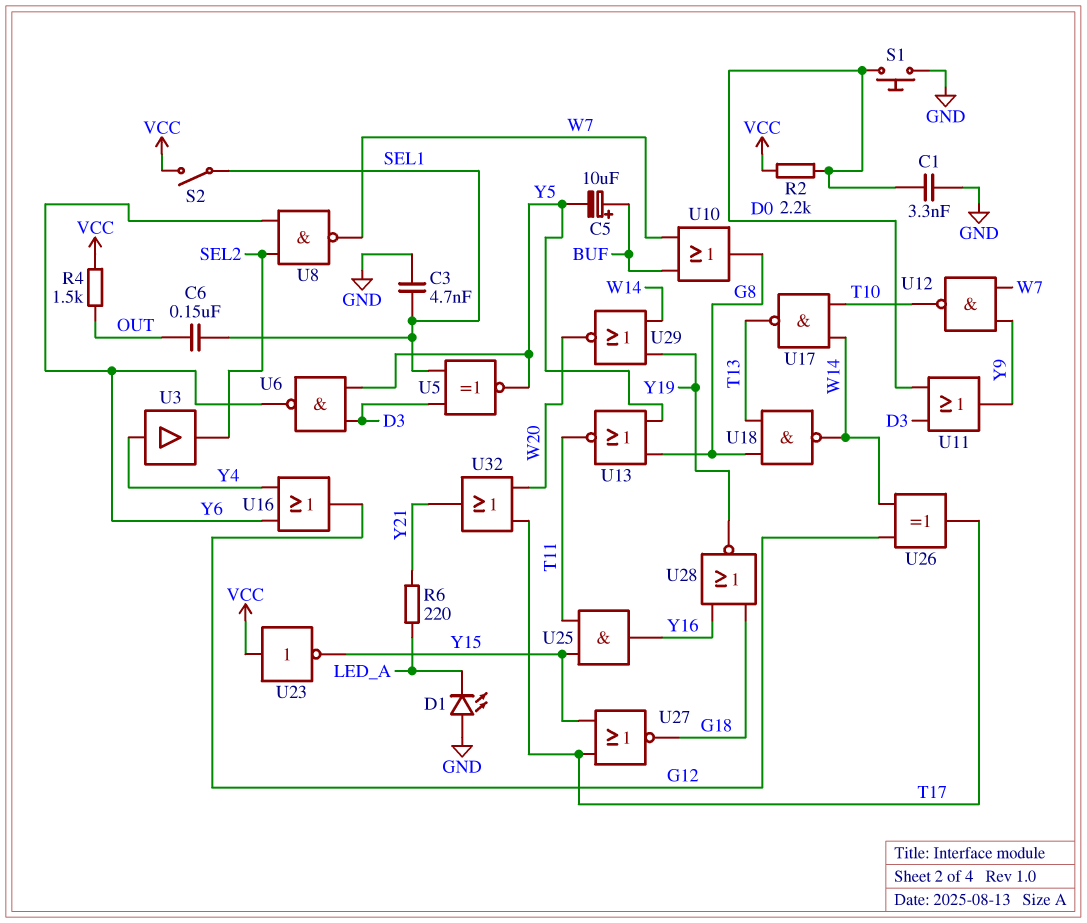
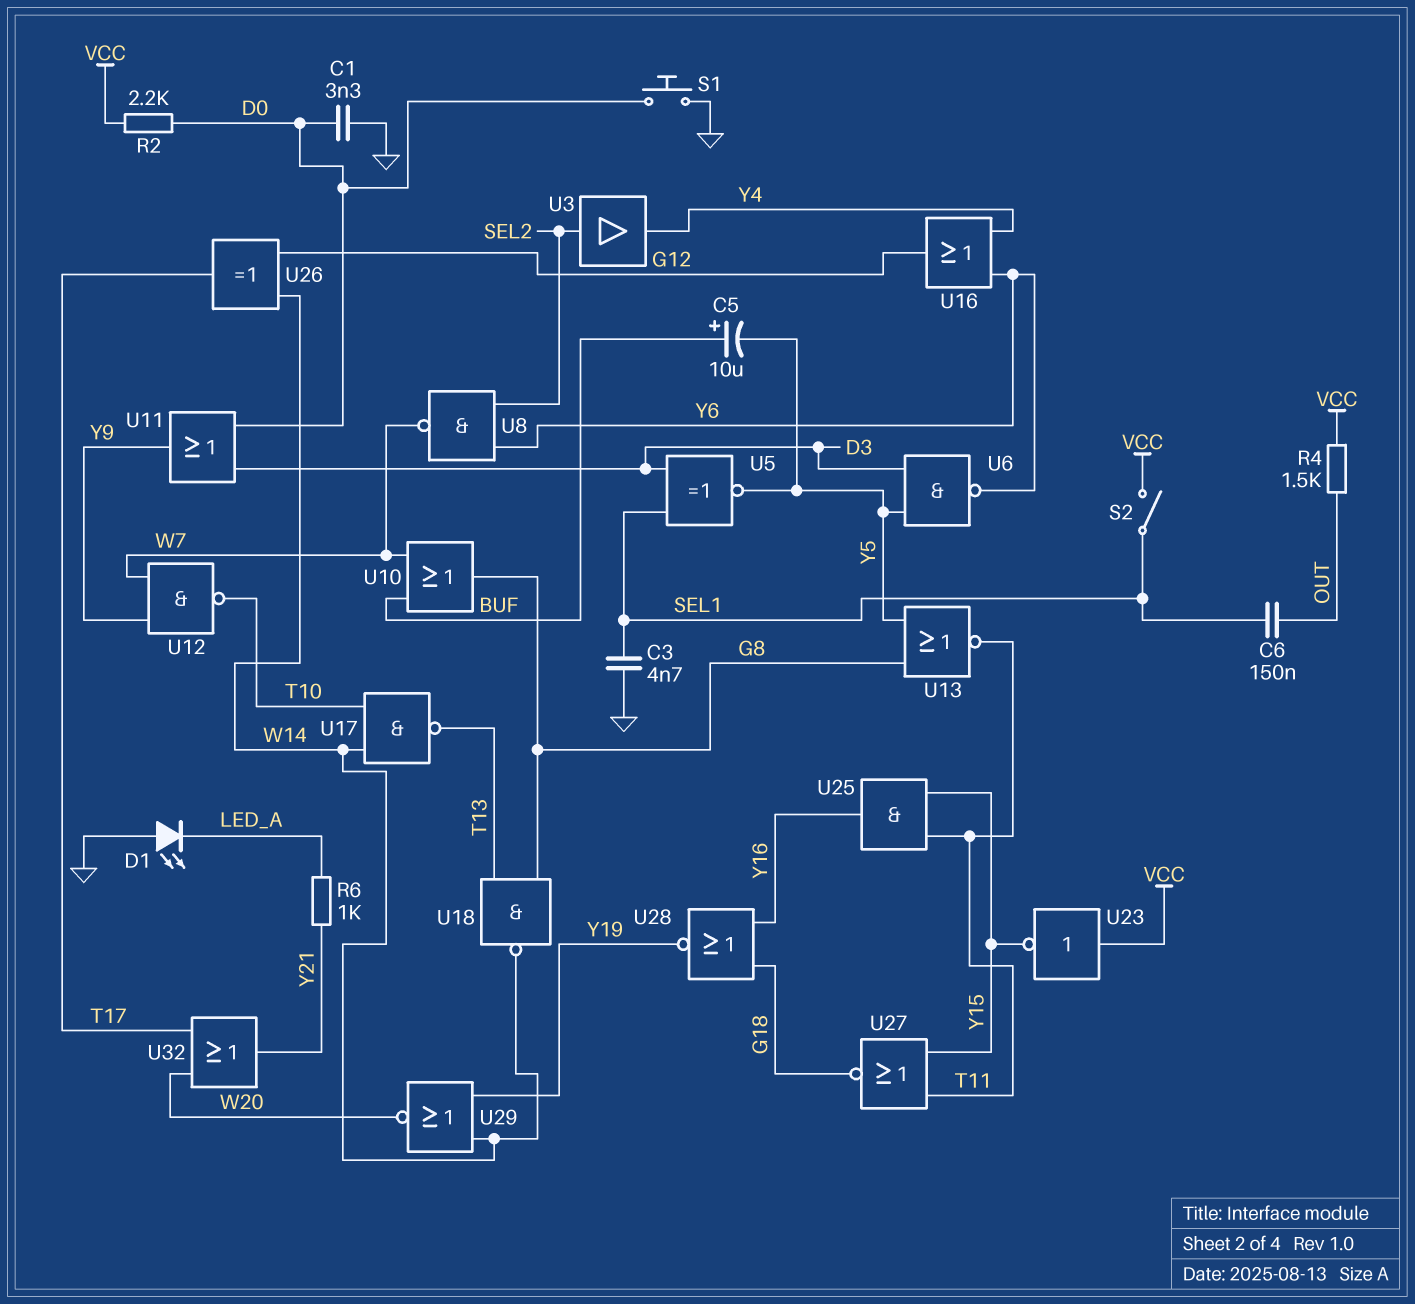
R6: 220 (LED_A, Y21) -> 1k (LED_A, Y21)
U3: buffer (in Y4, out SEL2) -> buffer (in SEL2, out Y4)
U27: NOR (in T17, in Y15, out G18) -> NOR (in T11, in Y15, out G18)

